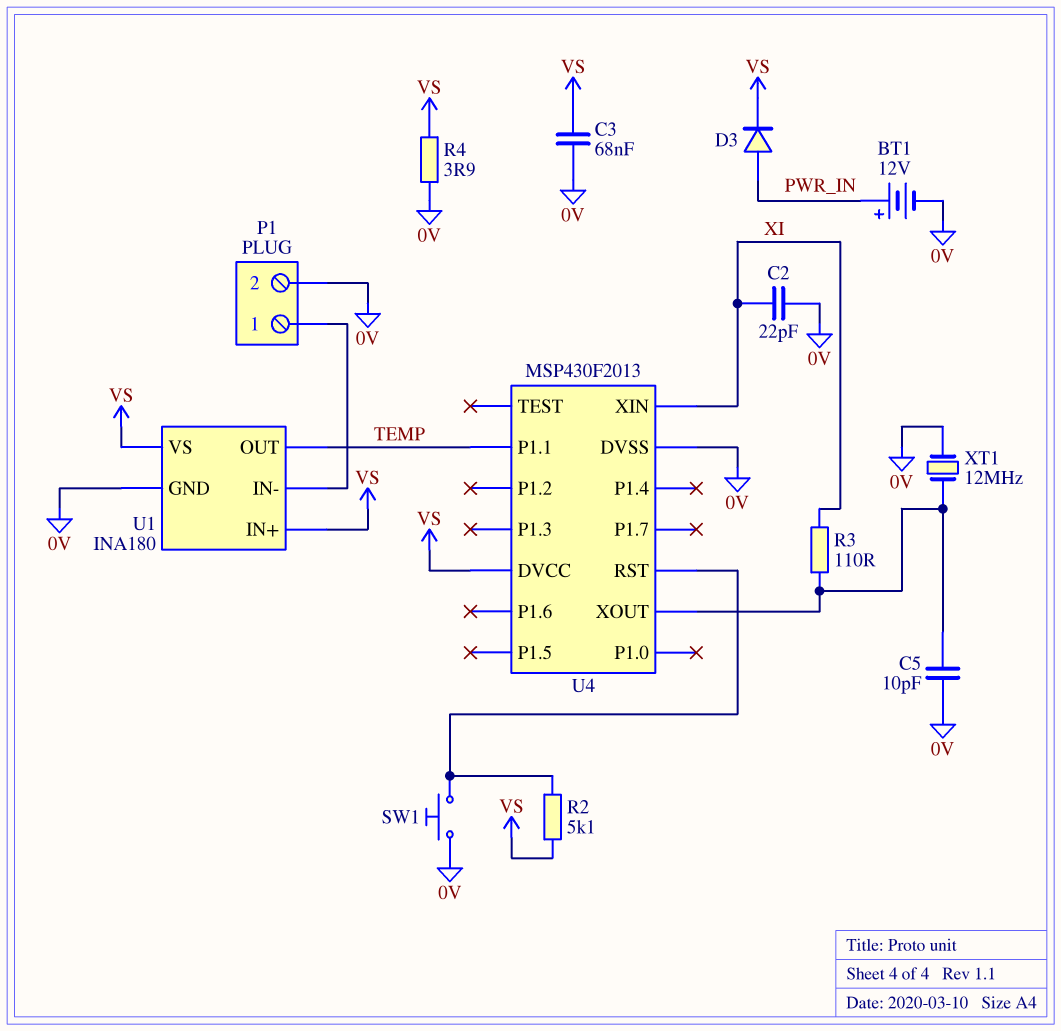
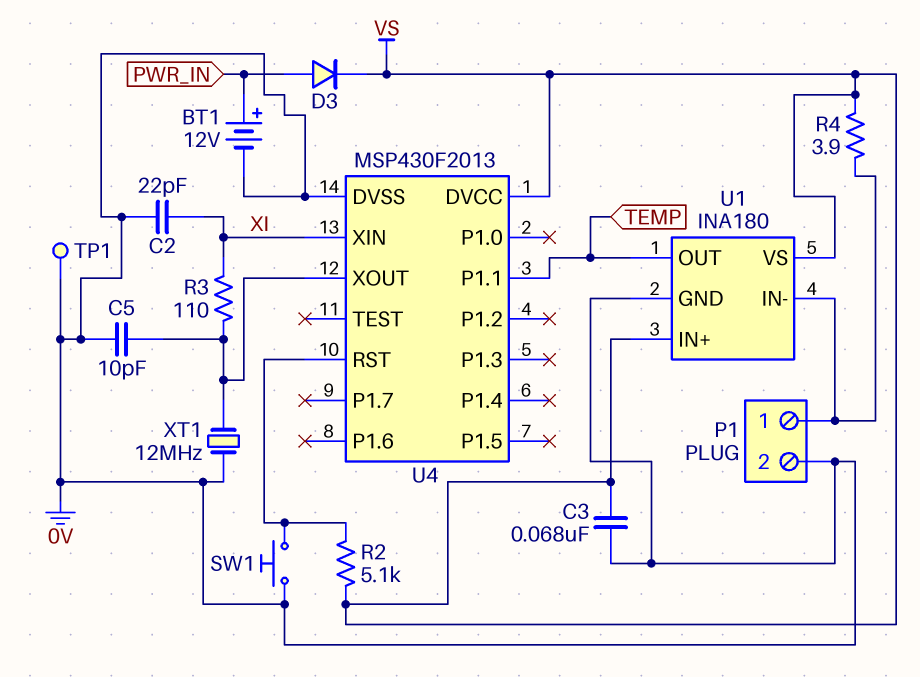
R4: 3.9 (0V, VS) -> 3.9 (P1/1, VS)
TP1: none -> test point (0V)

